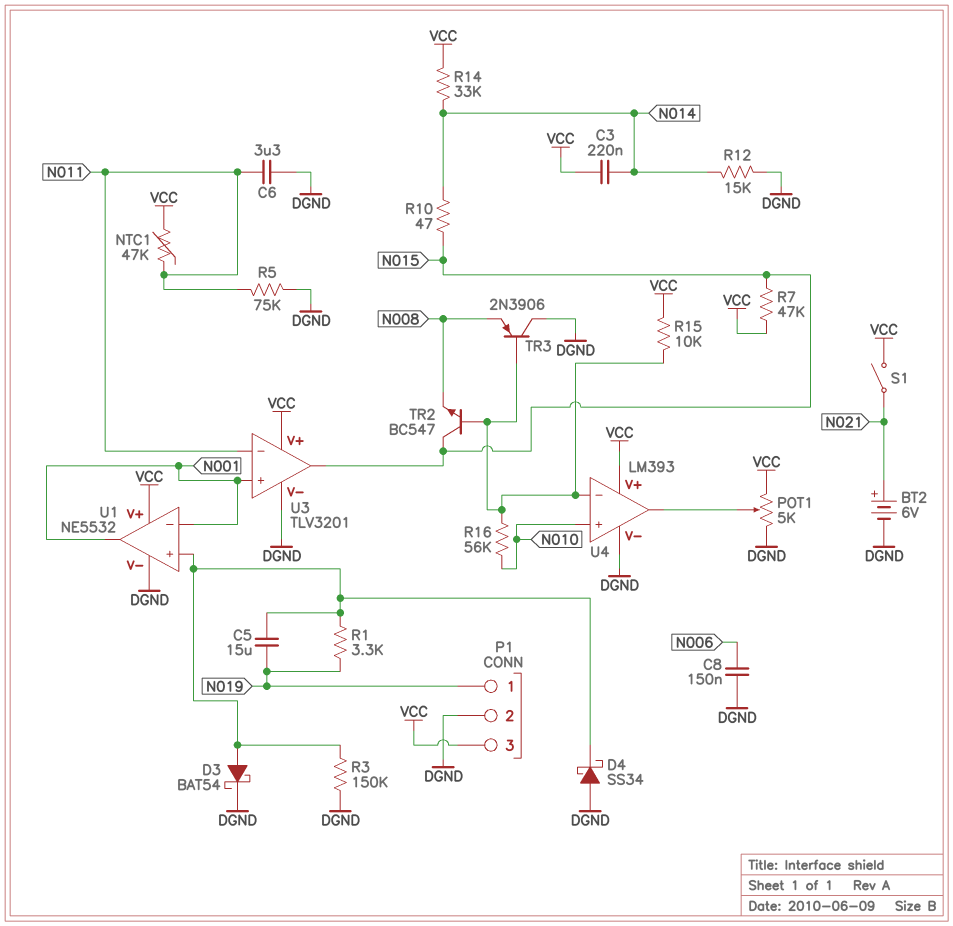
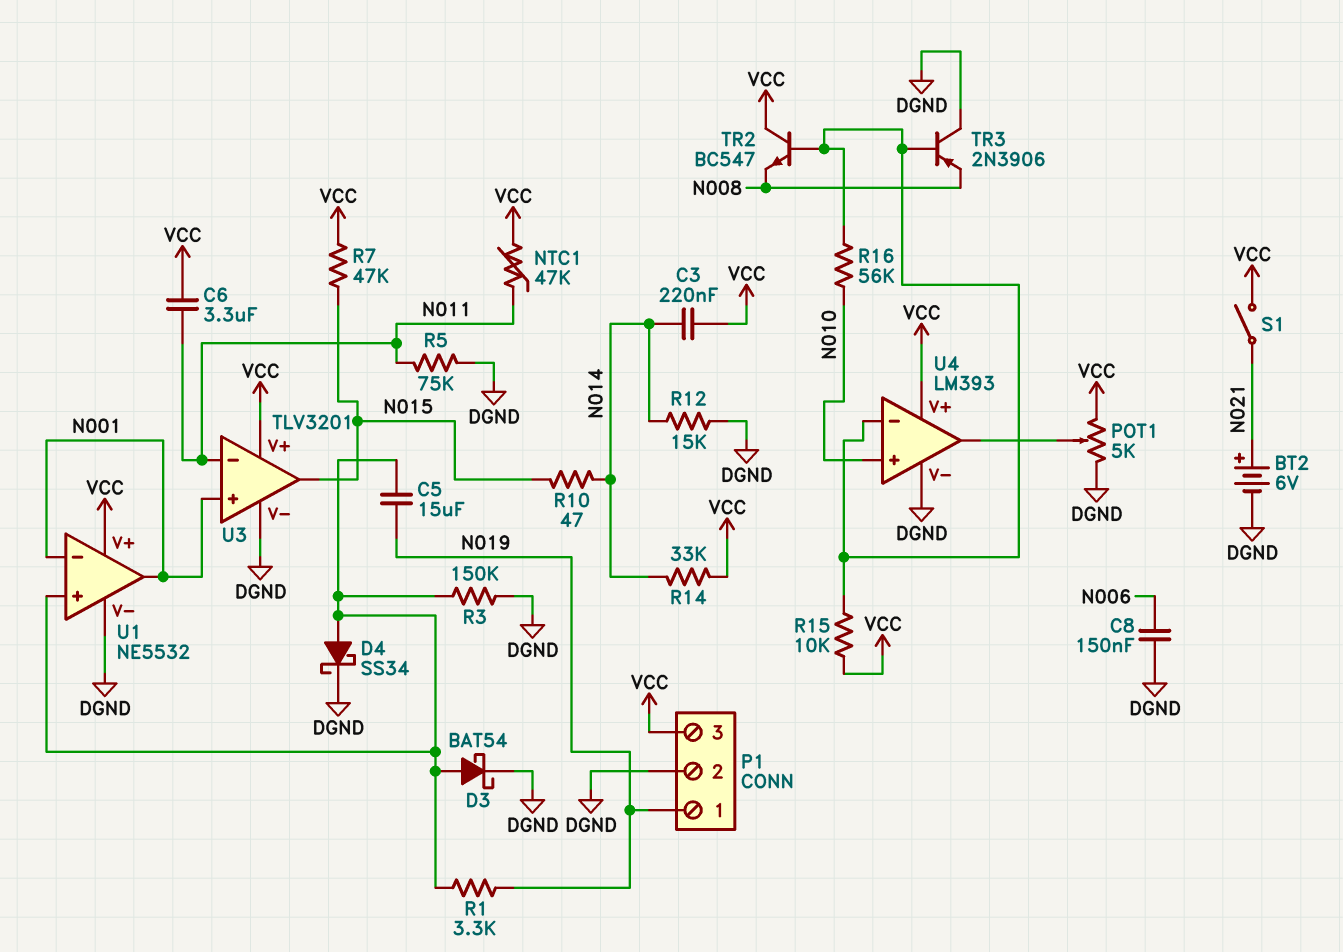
C6: 3.3uF (DGND, N011) -> 3.3uF (N011, VCC)
D4: schottky SS34 (A DGND, K U1/in+) -> schottky SS34 (A U1/in+, K DGND)
TR2: NPN BC547 (B U4/in-, C N015, E N008) -> NPN BC547 (B U4/in-, C VCC, E N008)

